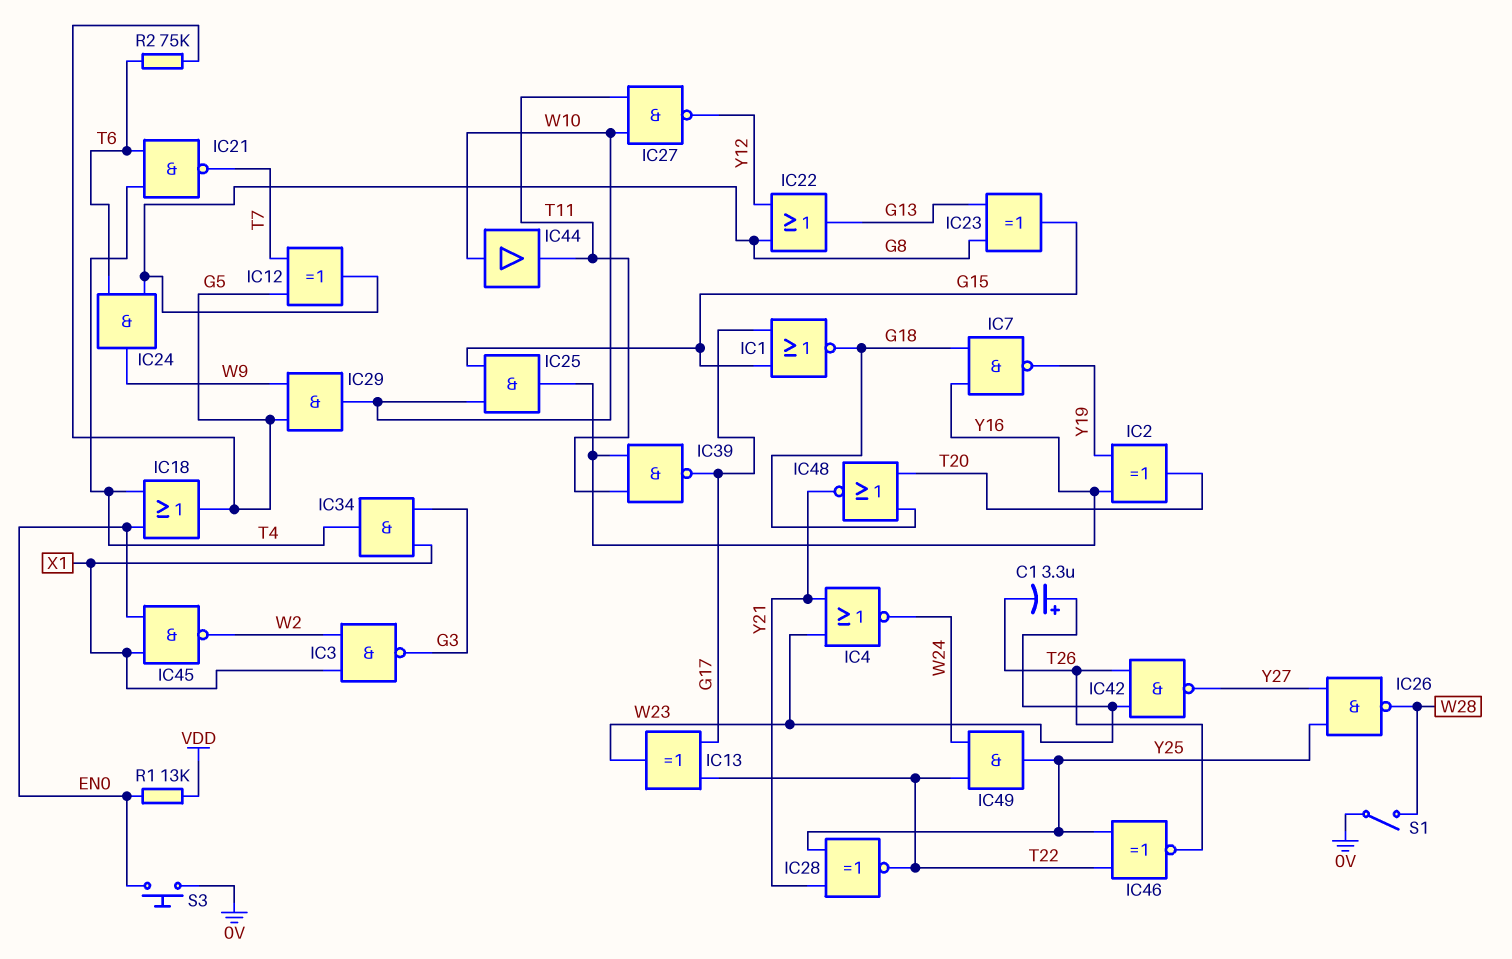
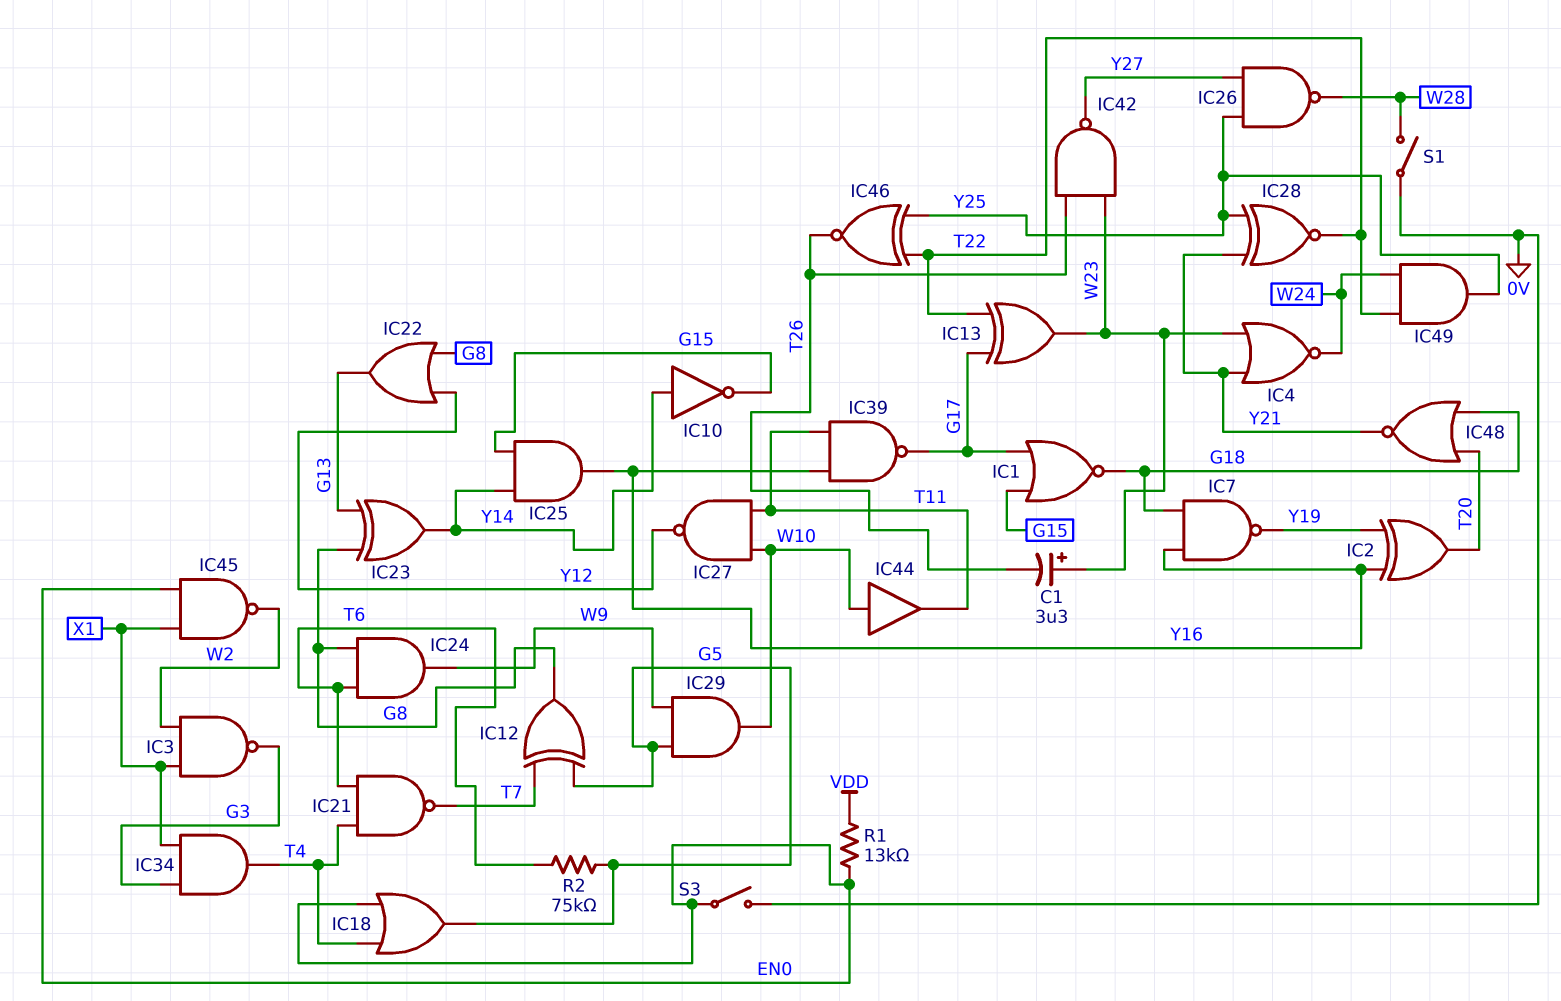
IC10: none -> NOT (in Y14, out G15)
IC23: XOR (in G8, in G13, out G15) -> XOR (in G8, in G13, out Y14)
IC25: AND (in G15, in W10, out Y16) -> AND (in G15, in Y14, out Y16)
S3: button (0V, EN0) -> switch (0V, EN0)

